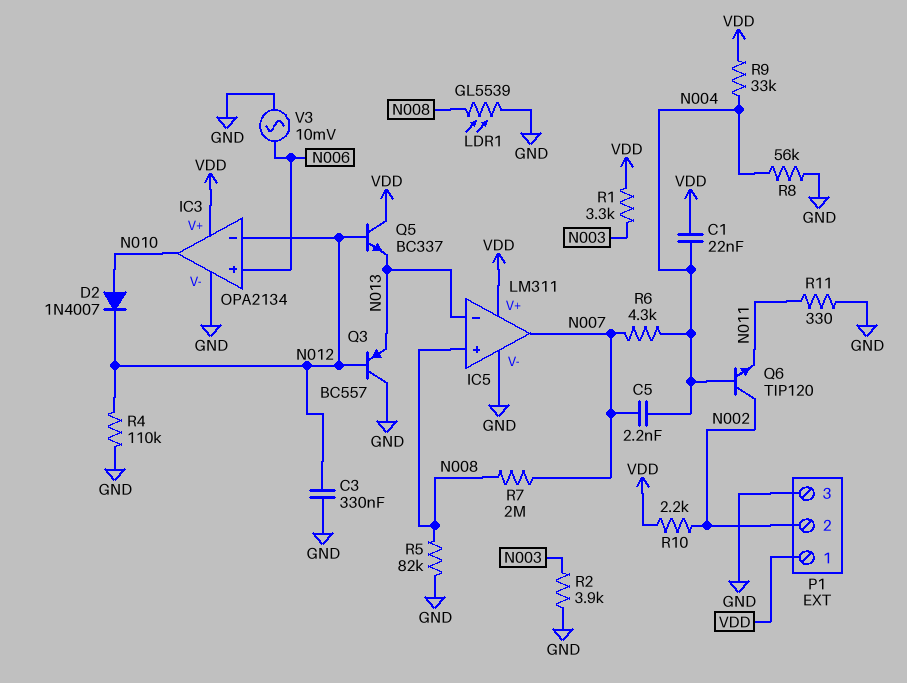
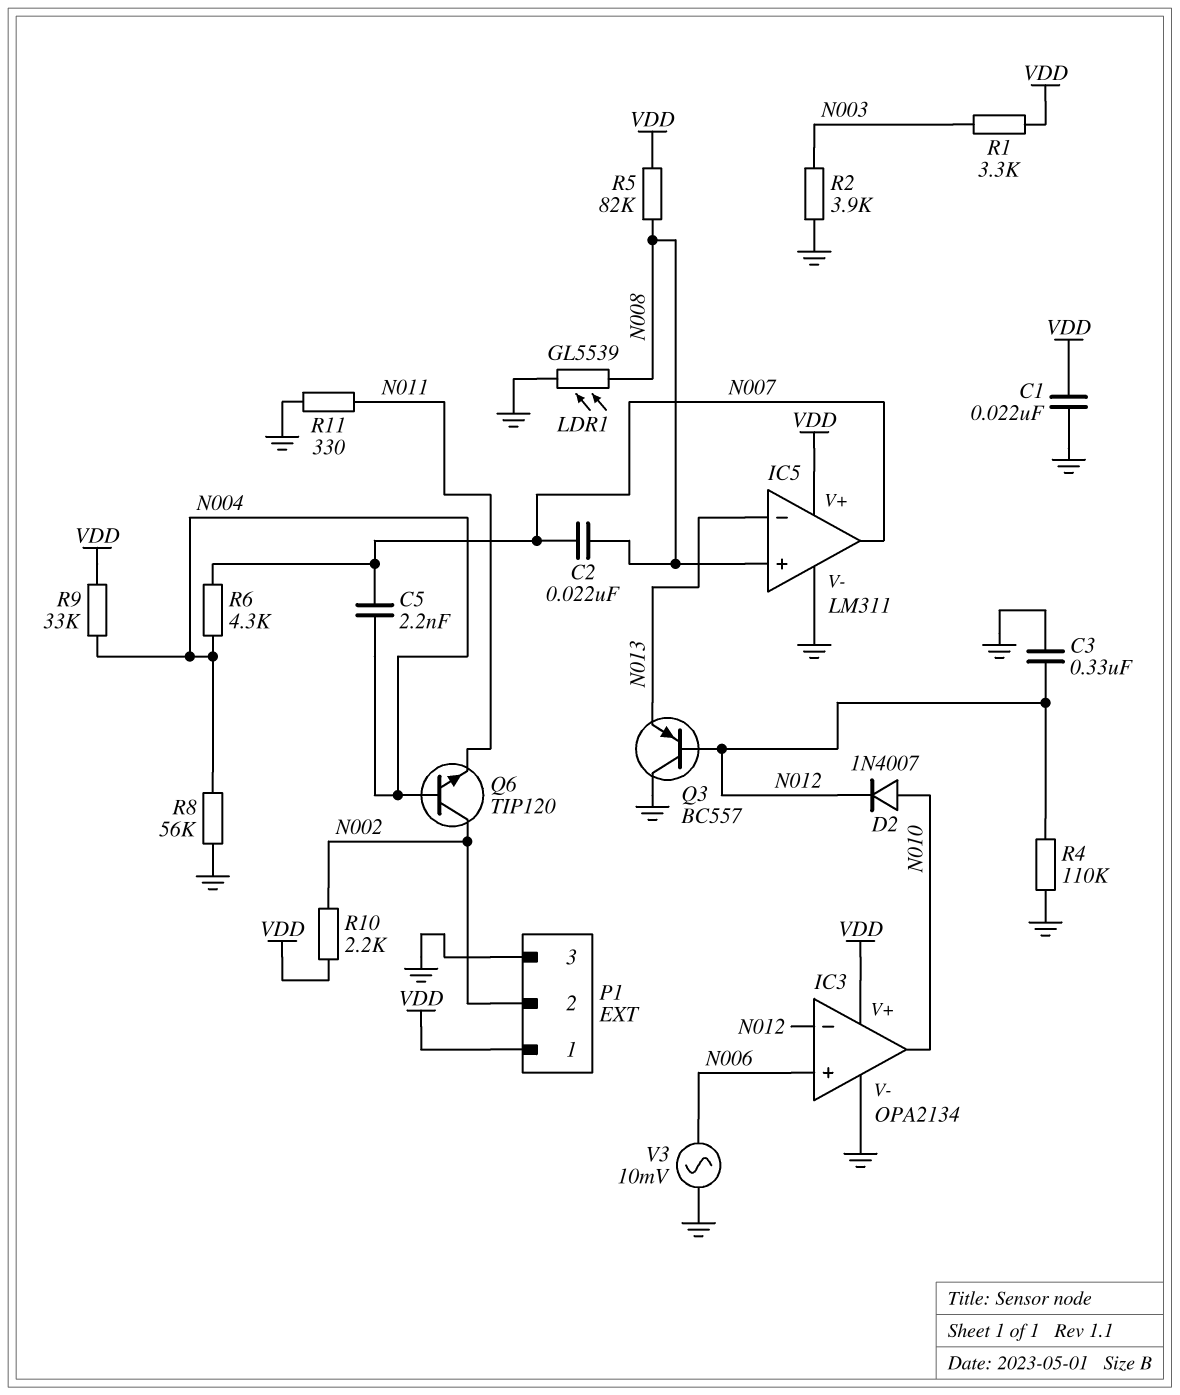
C1: 22nF (N004, VDD) -> 22nF (GND, VDD)
C2: none -> 22nF (N007, N008)
Q5: NPN BC337 (B N012, C VDD, E N013) -> none
R5: 82k (GND, N008) -> 82k (N008, VDD)
R7: 2M (N007, N008) -> none

